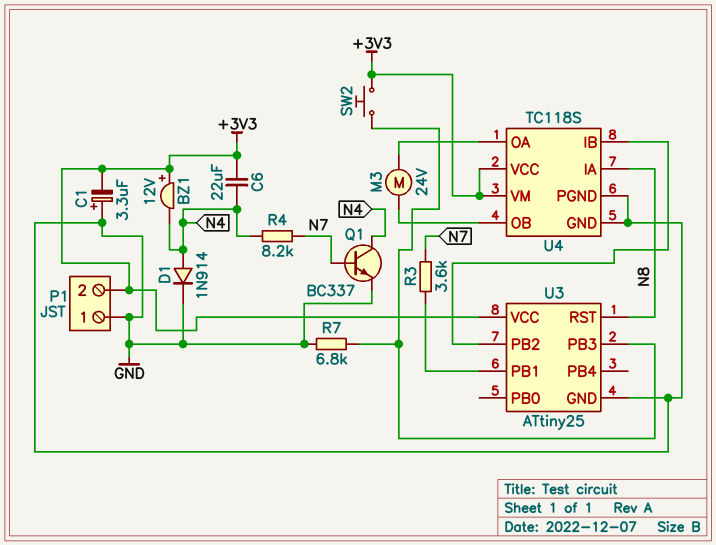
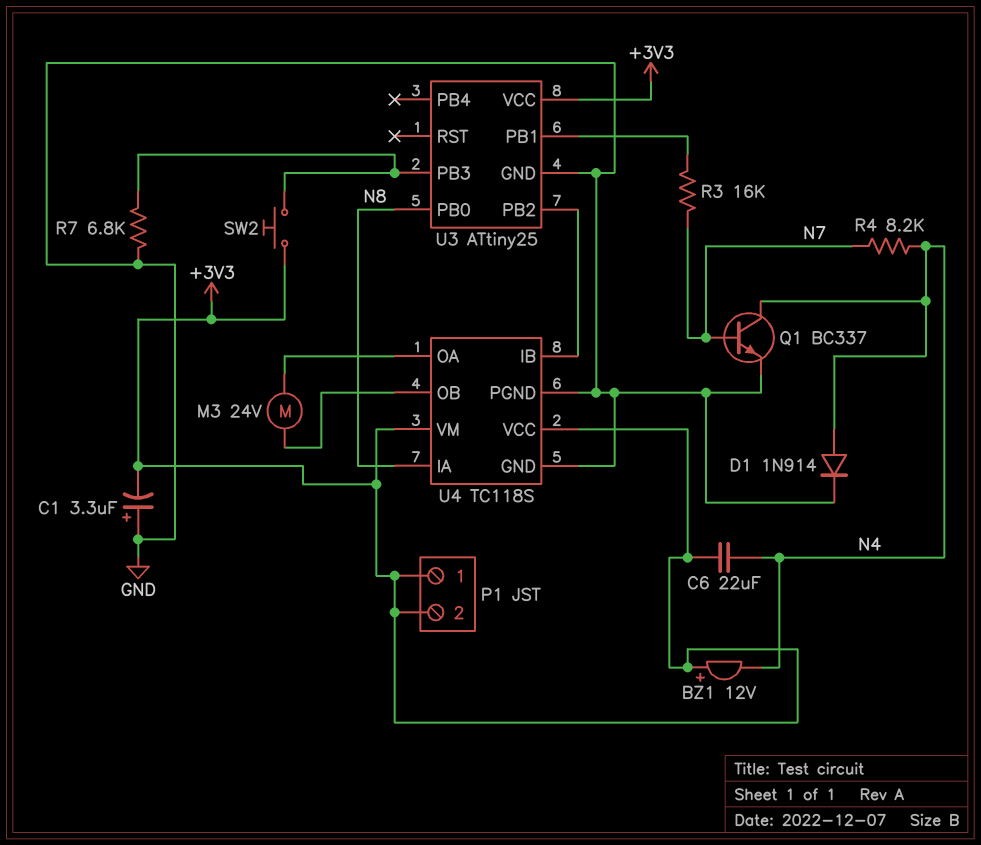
P1 pin 1: GND -> +3V3
R3: 3.6k (N7, U3/PB1) -> 16k (N7, U3/PB1)
U3 pin PB0: none -> N8
U3 pin RST: N8 -> none

